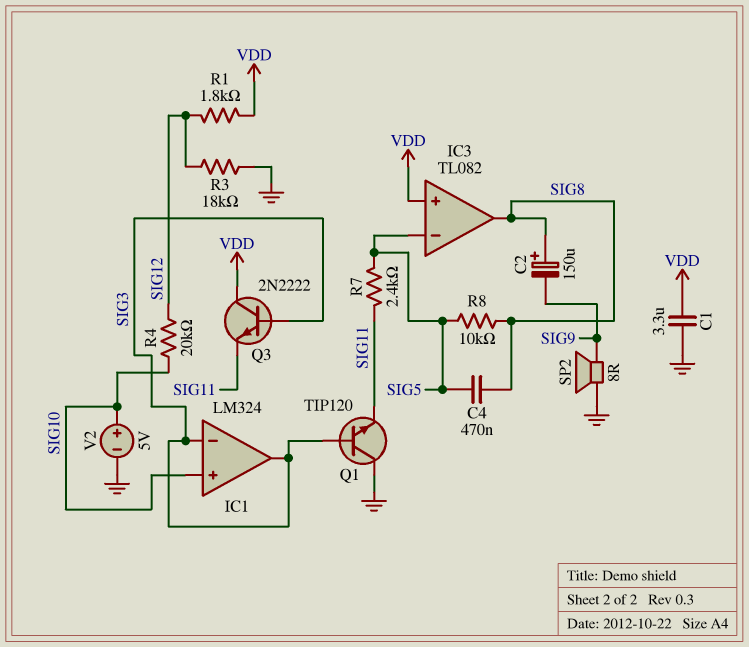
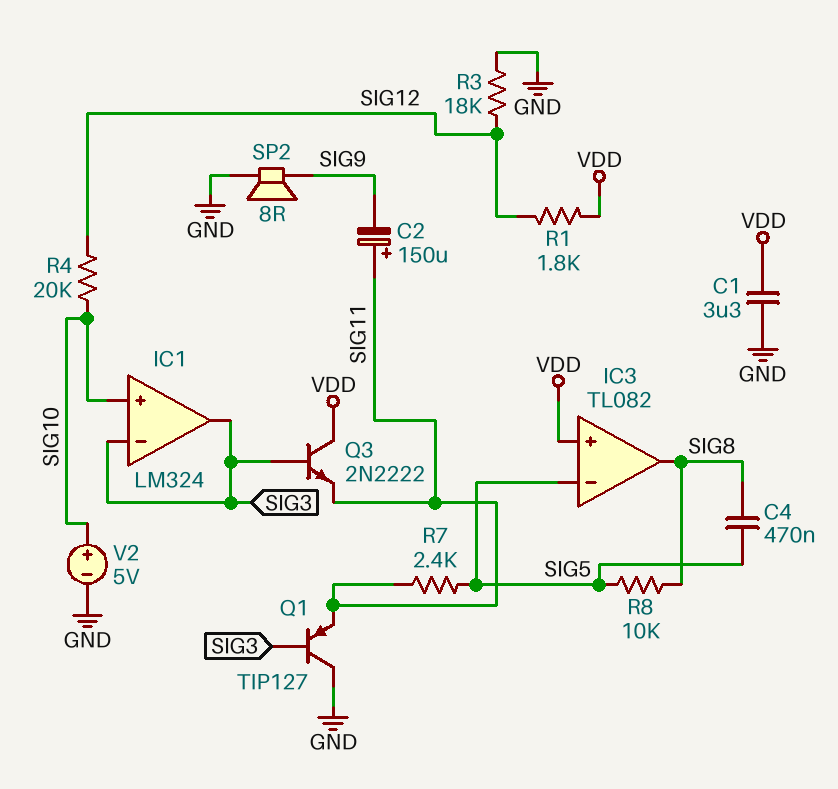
C2: 150uF (plus SIG8, minus SIG9) -> 150uF (plus SIG11, minus SIG9)
Q1: NPN TIP120 (B SIG3, C GND, E SIG11) -> PNP TIP127 (B SIG3, C GND, E SIG11)

